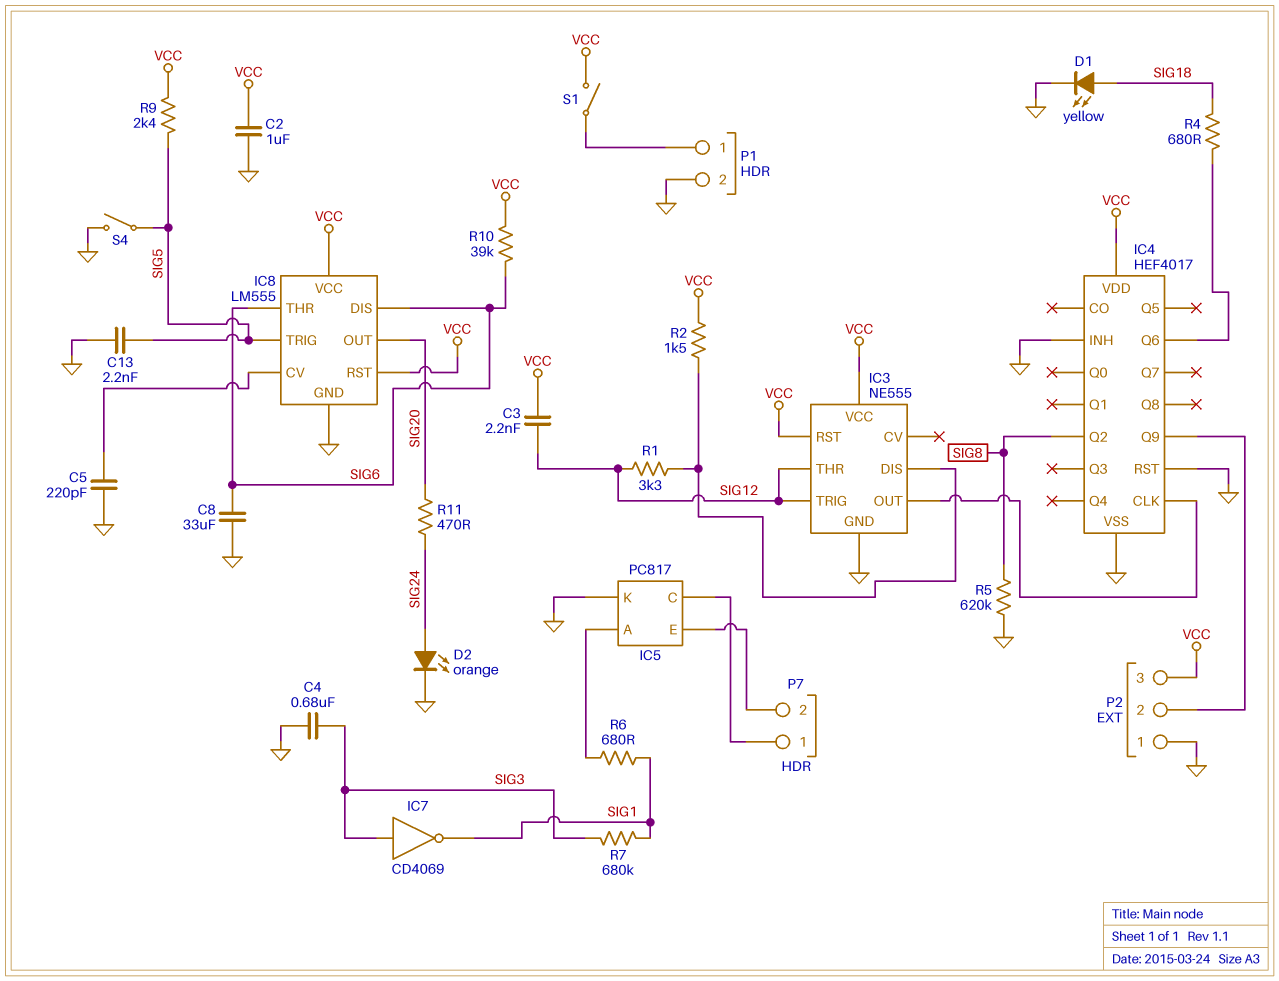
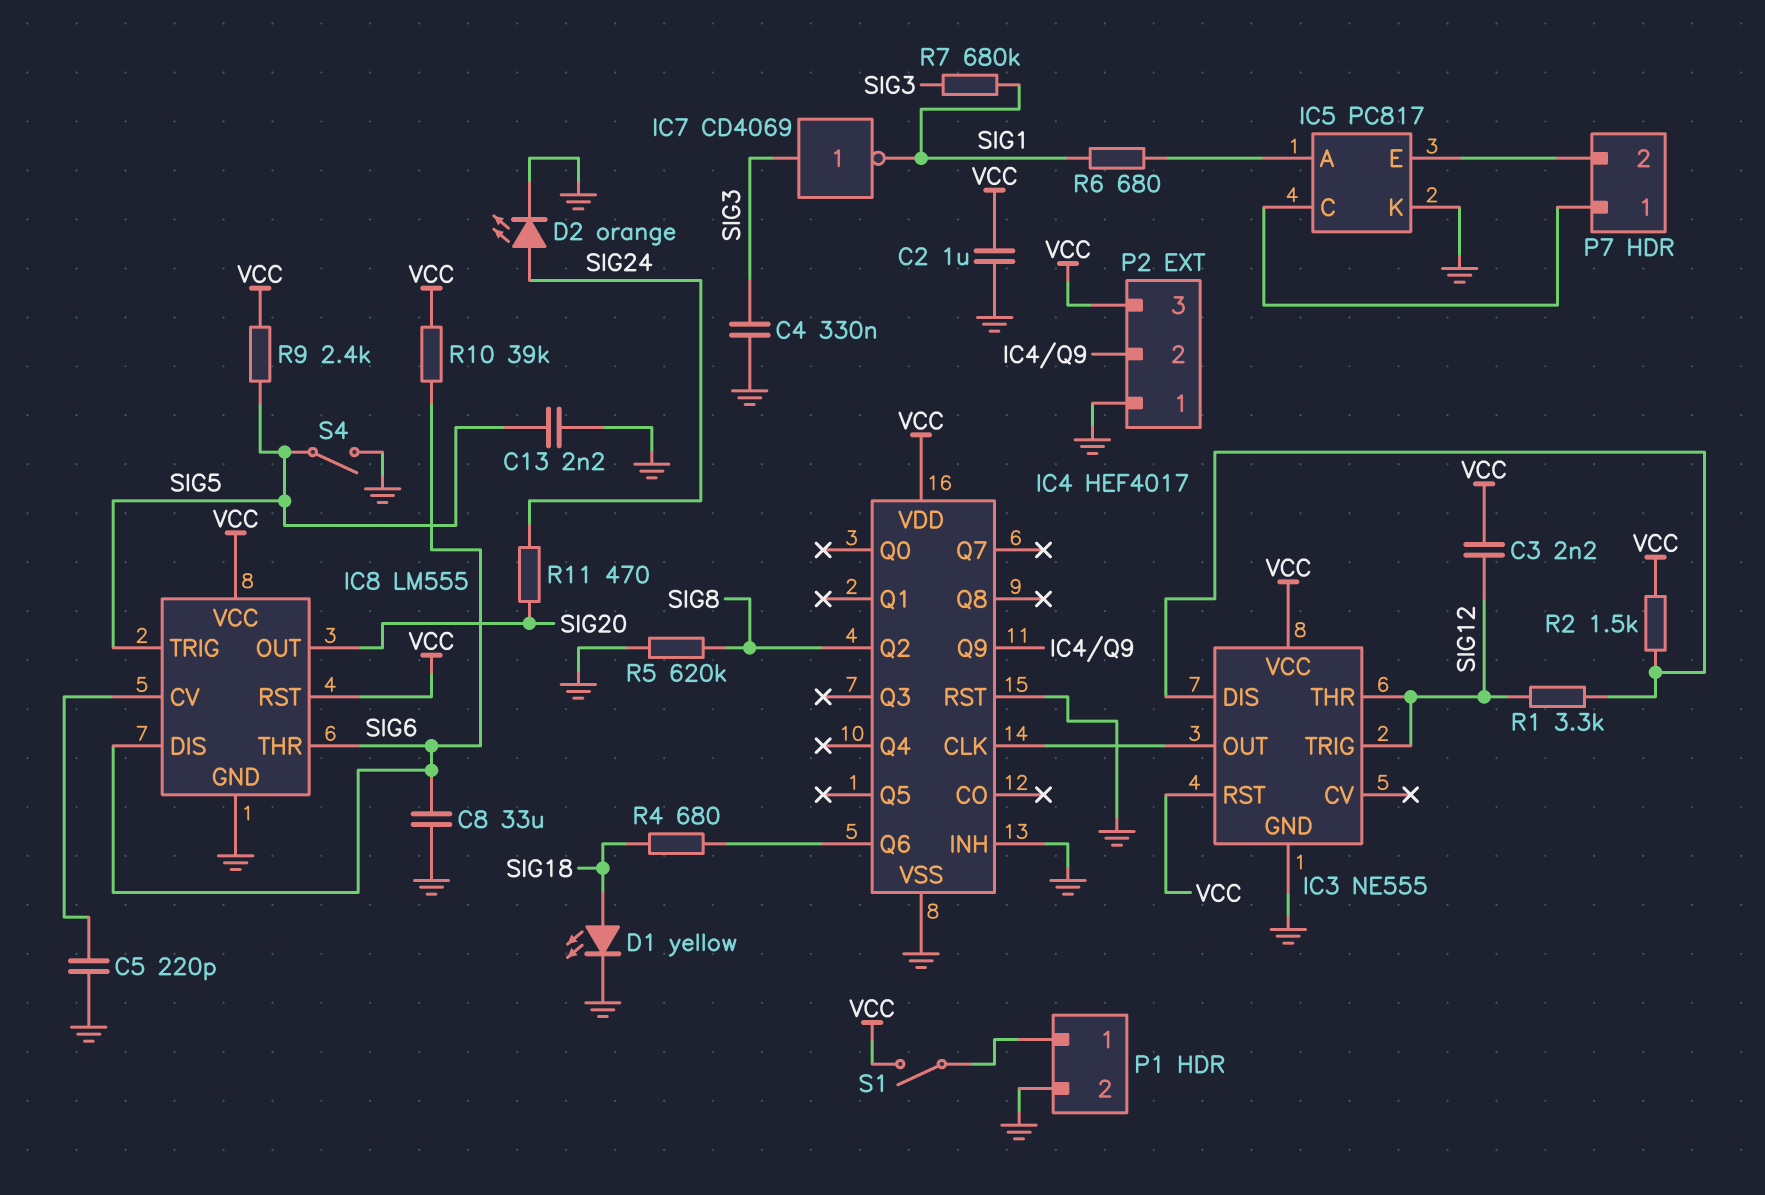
C4: 680nF (GND, SIG3) -> 330nF (GND, SIG3)

